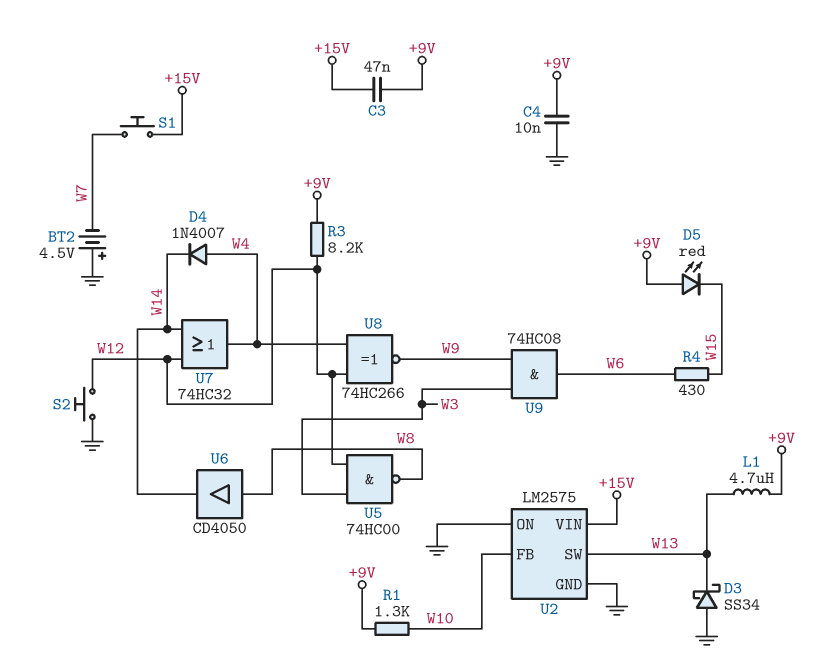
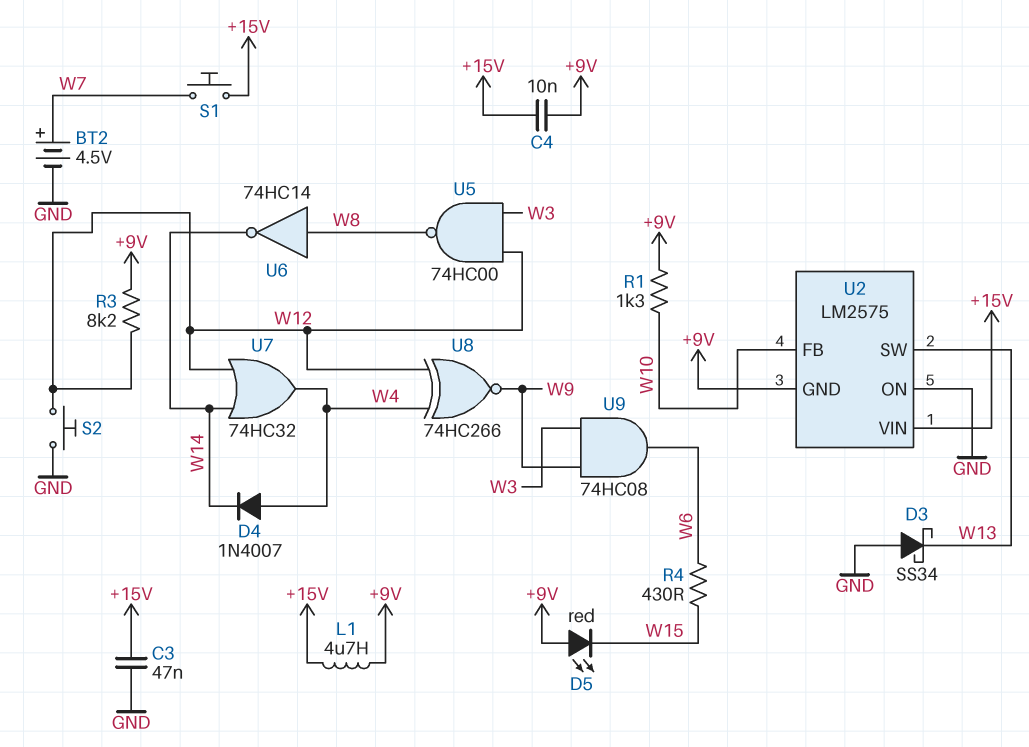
BT2: 4.5V (plus GND, minus W7) -> 4.5V (plus W7, minus GND)
C3: 47nF (+9V, +15V) -> 47nF (+15V, GND)
C4: 10nF (+9V, GND) -> 10nF (+9V, +15V)
L1: 4.7uH (+9V, W13) -> 4.7uH (+9V, +15V)
U2 pin GND: GND -> +9V
U6: buffer CD4050 (in W8, out W14) -> NOT 74HC14 (in W8, out W14)

